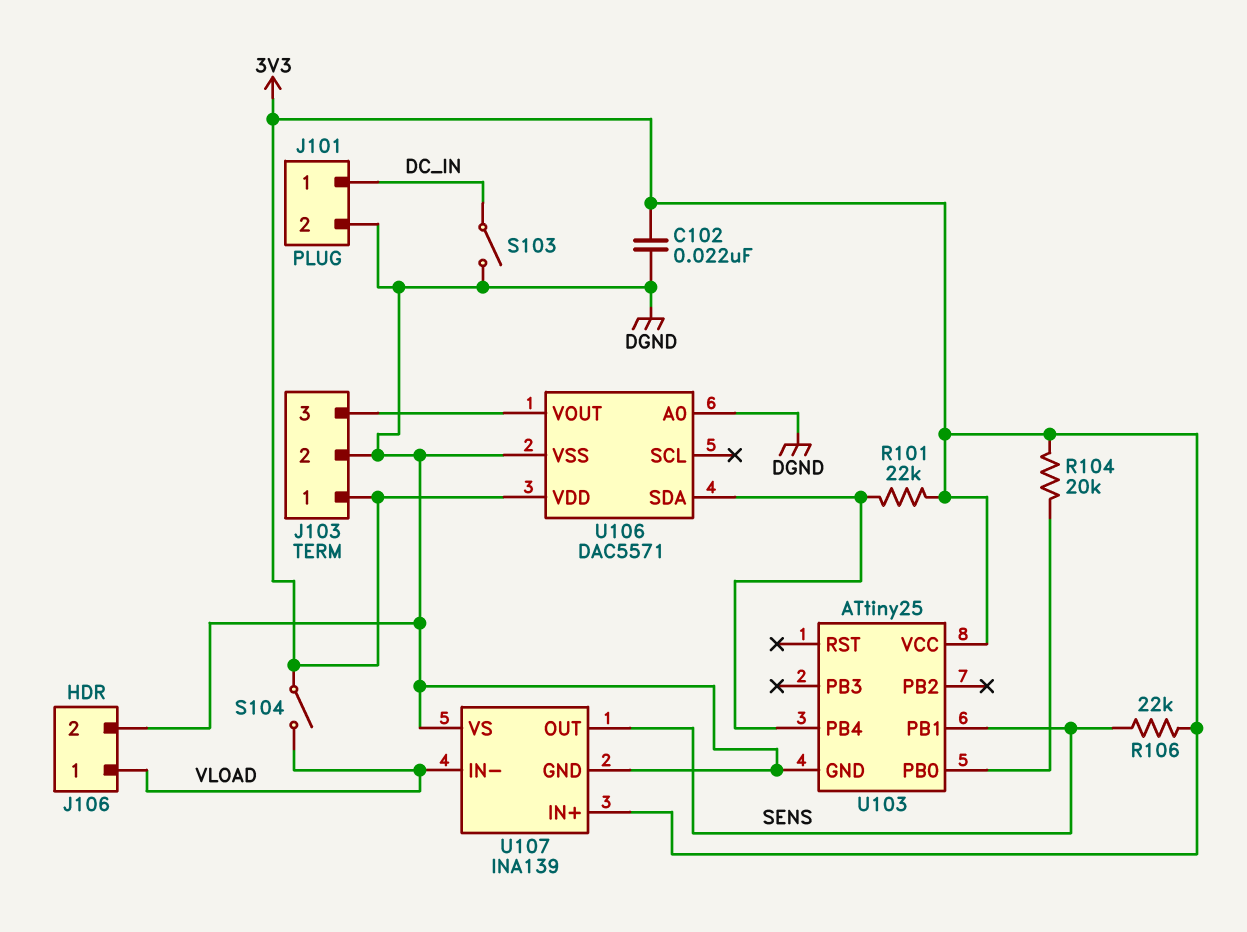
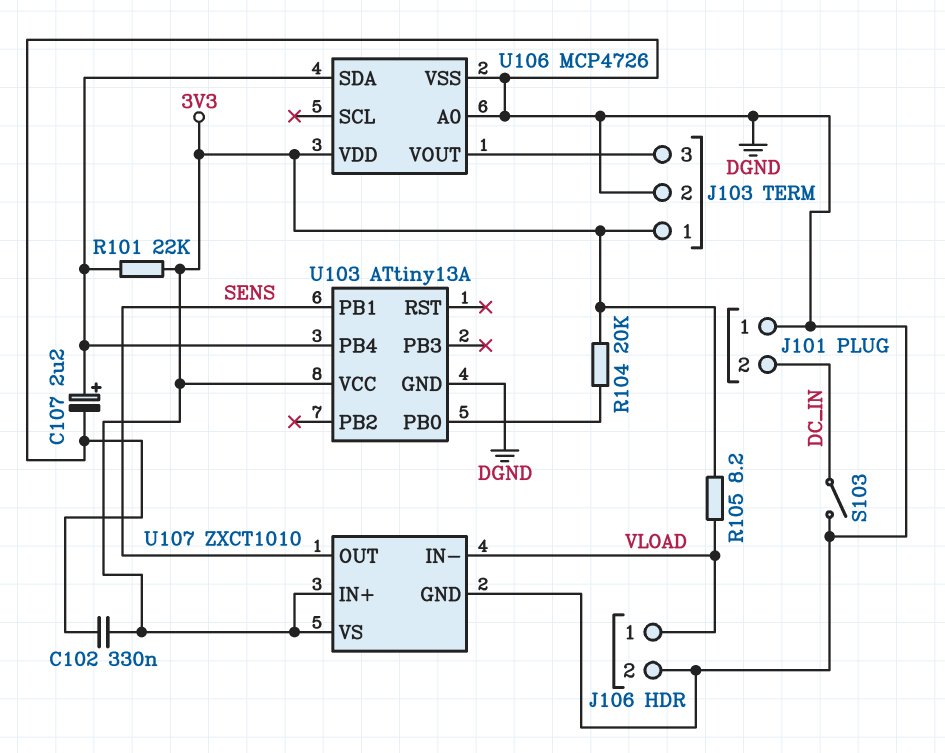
C102: 22nF (3V3, DGND) -> 330nF (3V3, DGND)
C107: none -> 2.2uF (plus U103/PB4, minus DGND)
J101 pin 1: DC_IN -> DGND
J101 pin 2: DGND -> DC_IN
R105: none -> 8.2 (3V3, VLOAD)
R106: 22k (3V3, SENS) -> none
S104: switch (3V3, VLOAD) -> none
U103: ATtiny25 -> ATtiny13A
U106: DAC5571 -> MCP4726
U107: INA139 -> ZXCT1010
U107 pin VS: DGND -> 3V3

